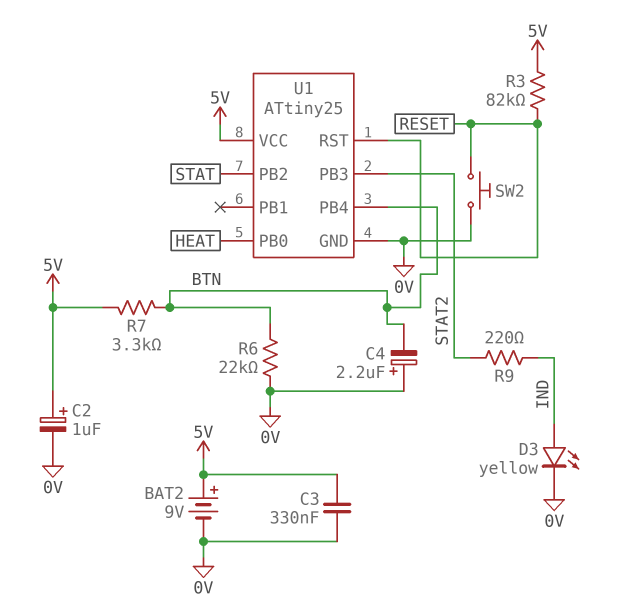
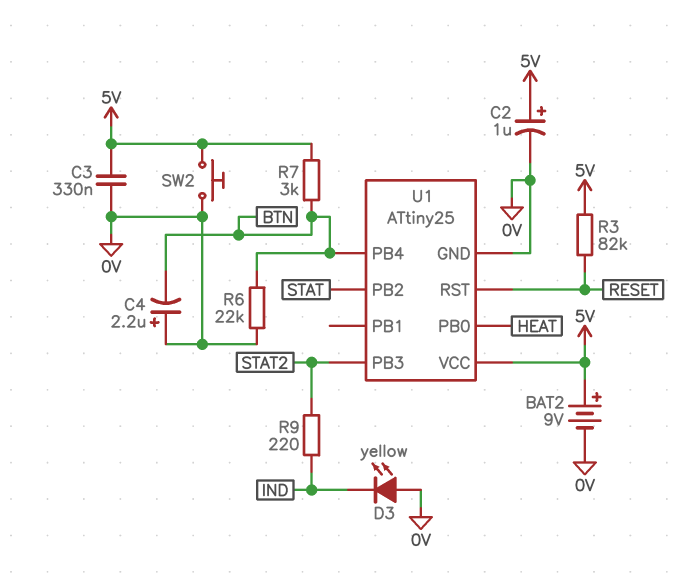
D3: LED yellow (A IND, K 0V) -> LED yellow (A 0V, K IND)
R7: 3.3k (5V, BTN) -> 3k (5V, BTN)
SW2: button (0V, RESET) -> button (0V, 5V)

